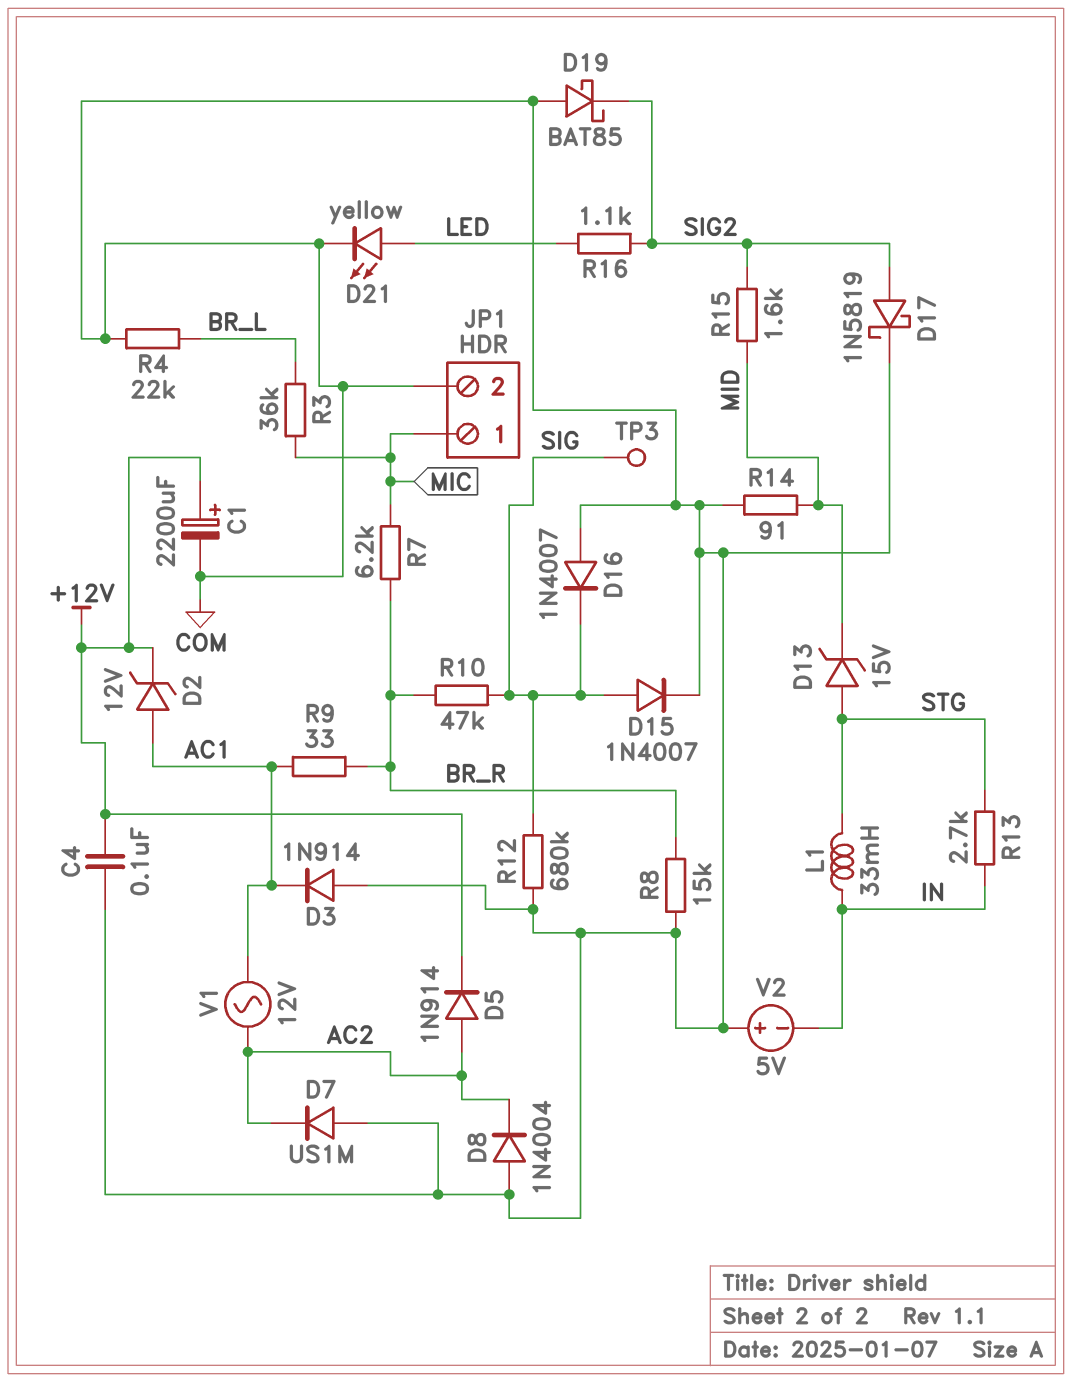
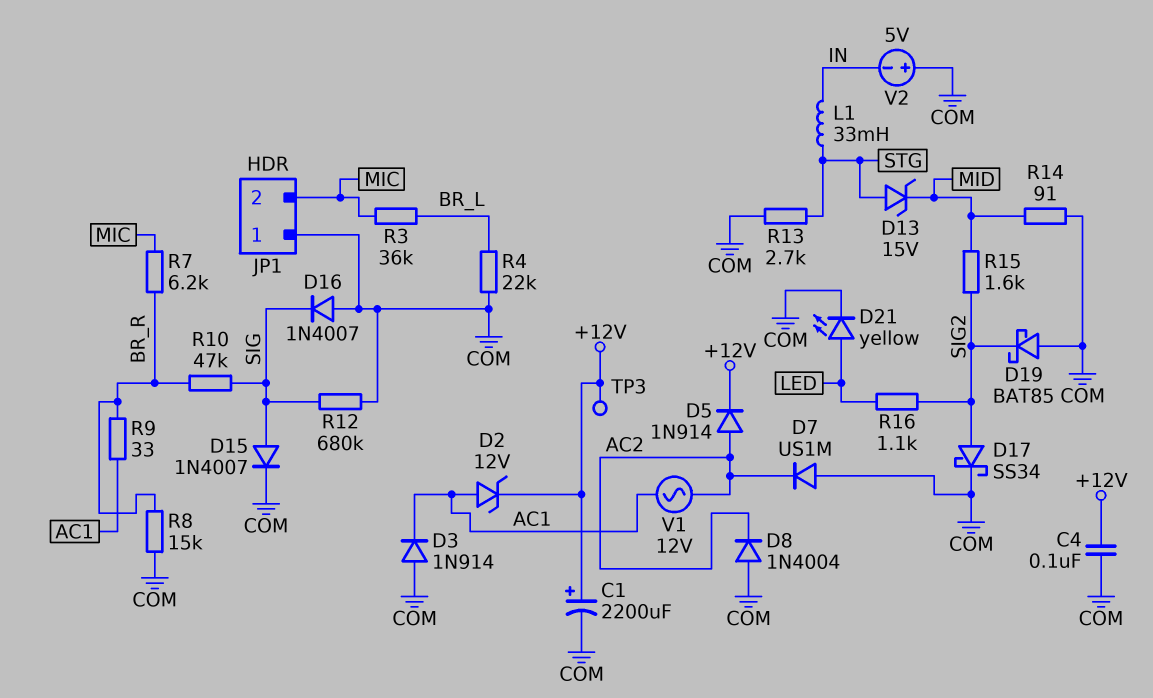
D17: schottky 1N5819 (A SIG2, K COM) -> schottky SS34 (A SIG2, K COM)
JP1 pin 1: MIC -> COM
JP1 pin 2: COM -> MIC
R13: 2.7k (IN, STG) -> 2.7k (COM, STG)
TP3: test point (SIG) -> test point (+12V)

